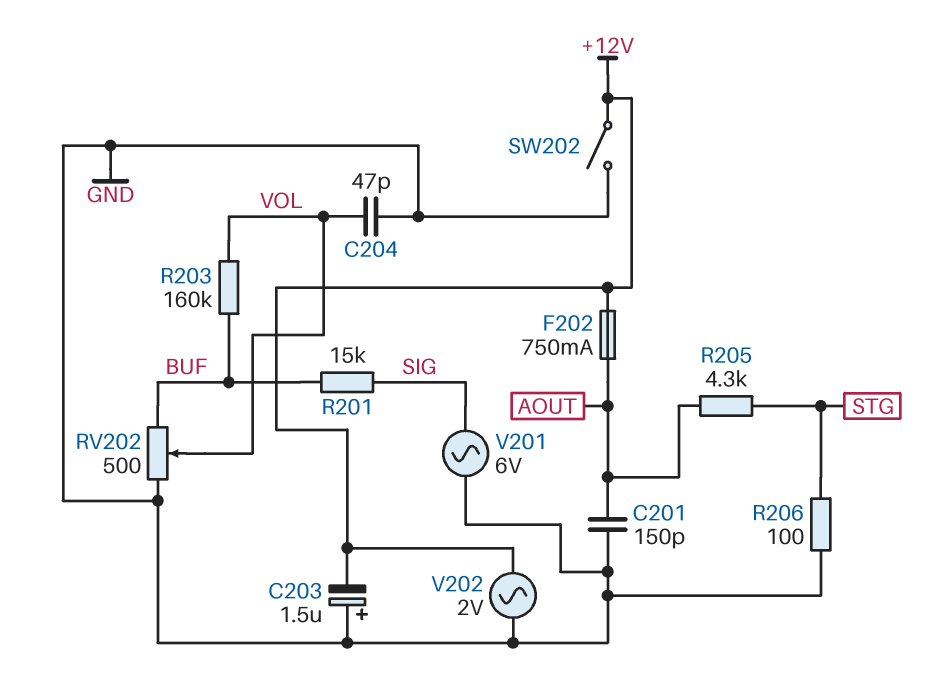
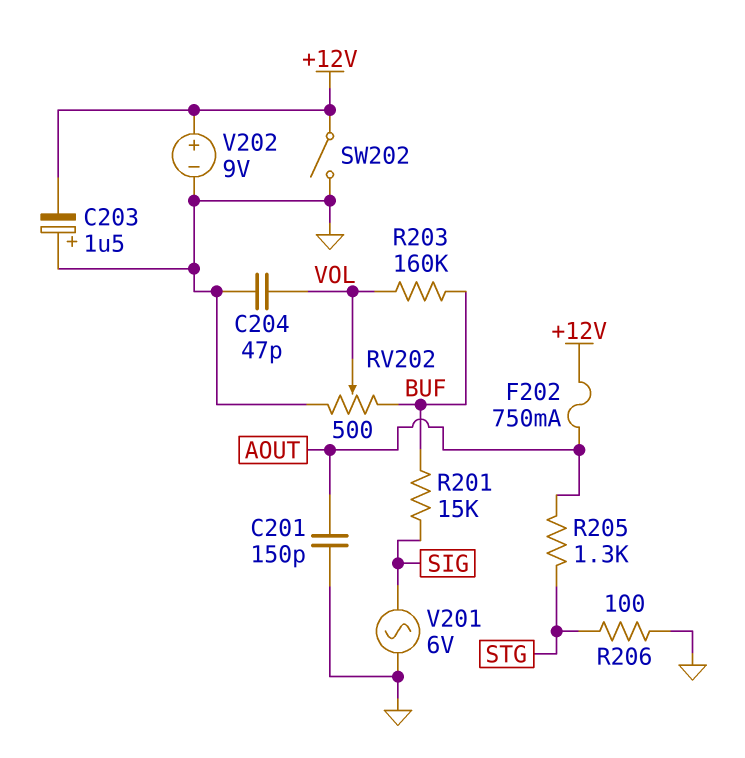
R205: 4.3k (AOUT, STG) -> 1.3k (AOUT, STG)
V202: AC 2V (+12V, GND) -> 9V (plus +12V, minus GND)

